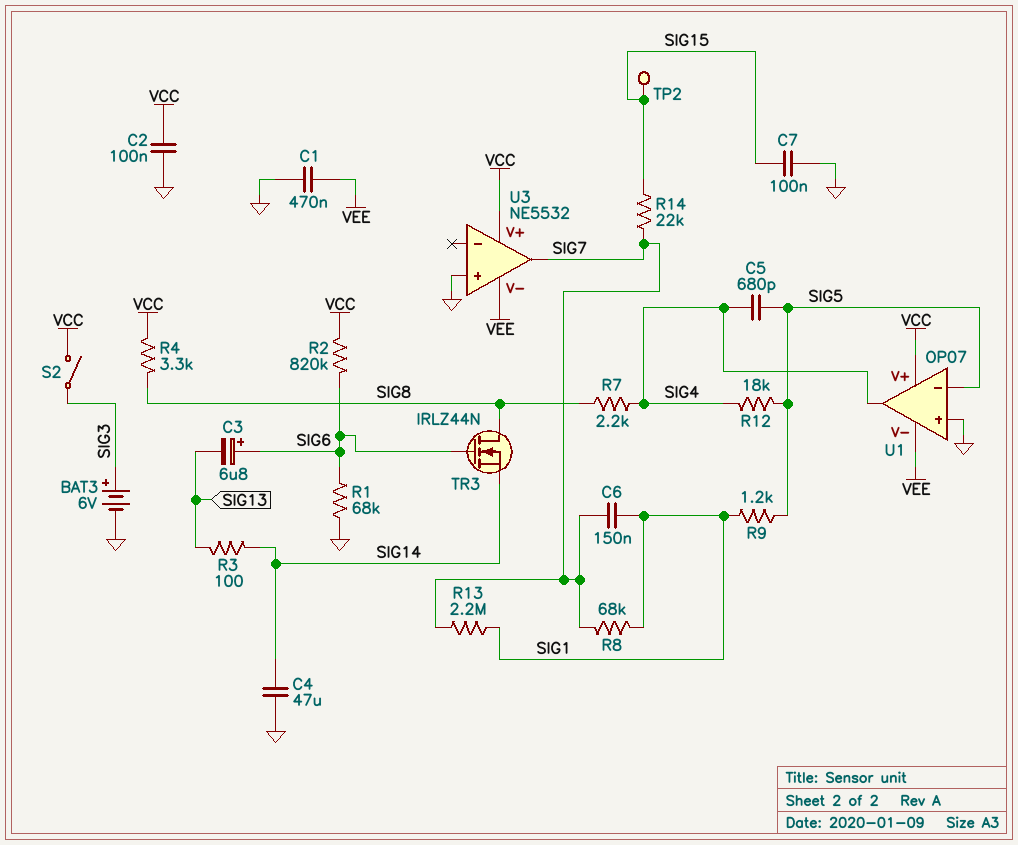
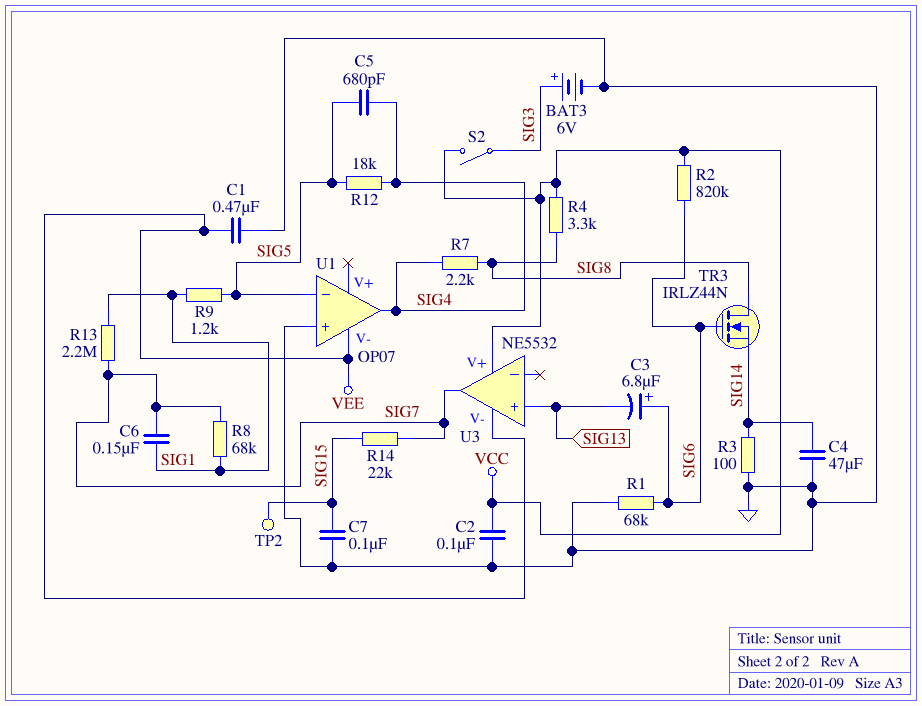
R3: 100 (SIG13, SIG14) -> 100 (GND, SIG14)
U1 pin V+: VCC -> none
U3 pin in+: GND -> SIG13

